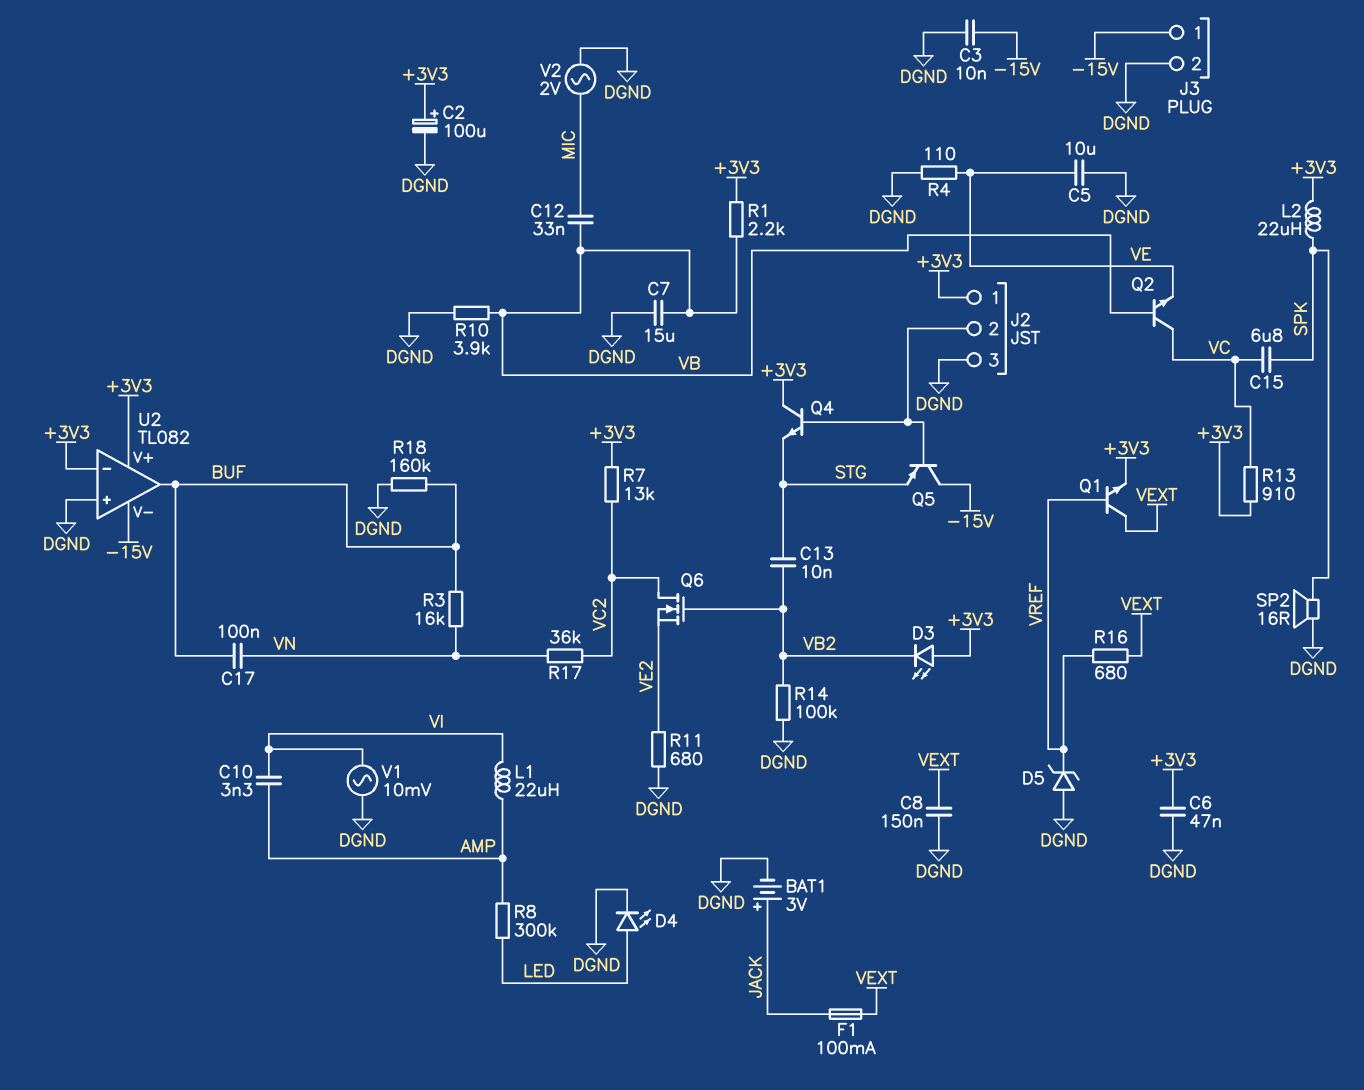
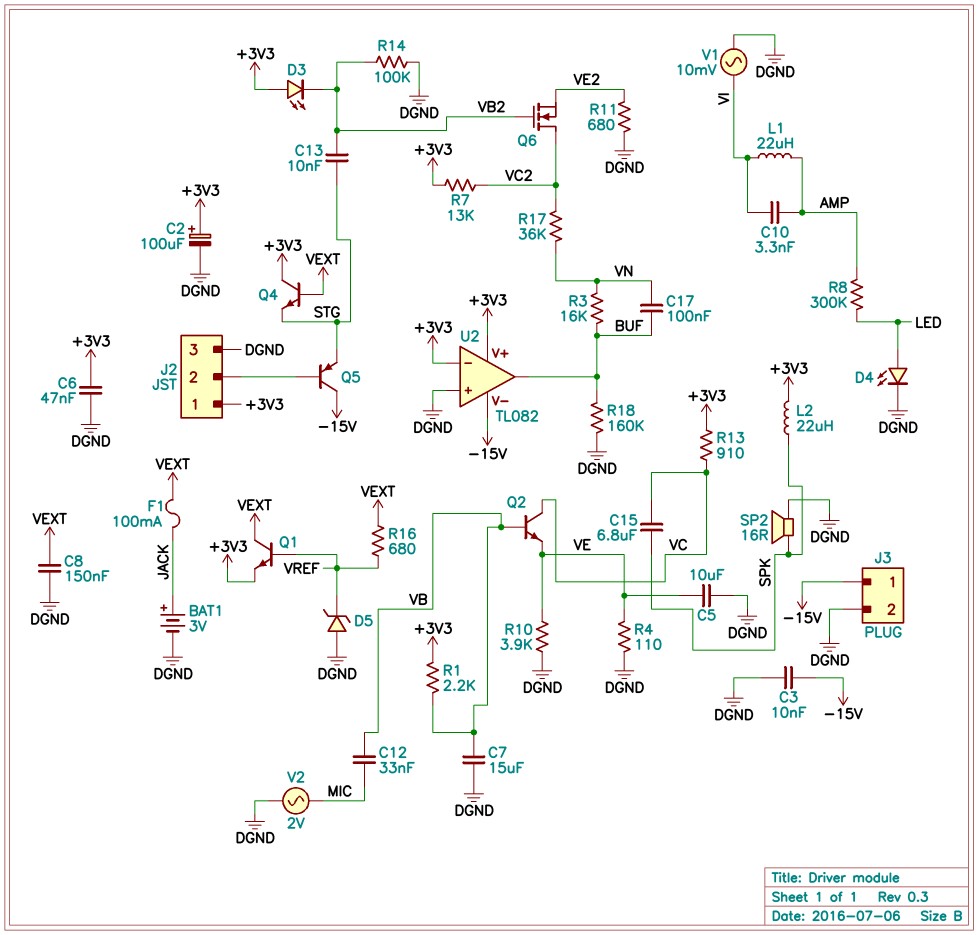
Q4: NPN (B J2/2, C +3V3, E STG) -> NPN (B VEXT, C +3V3, E STG)
R10: 3.9k (DGND, VB) -> 3.9k (DGND, VE)

